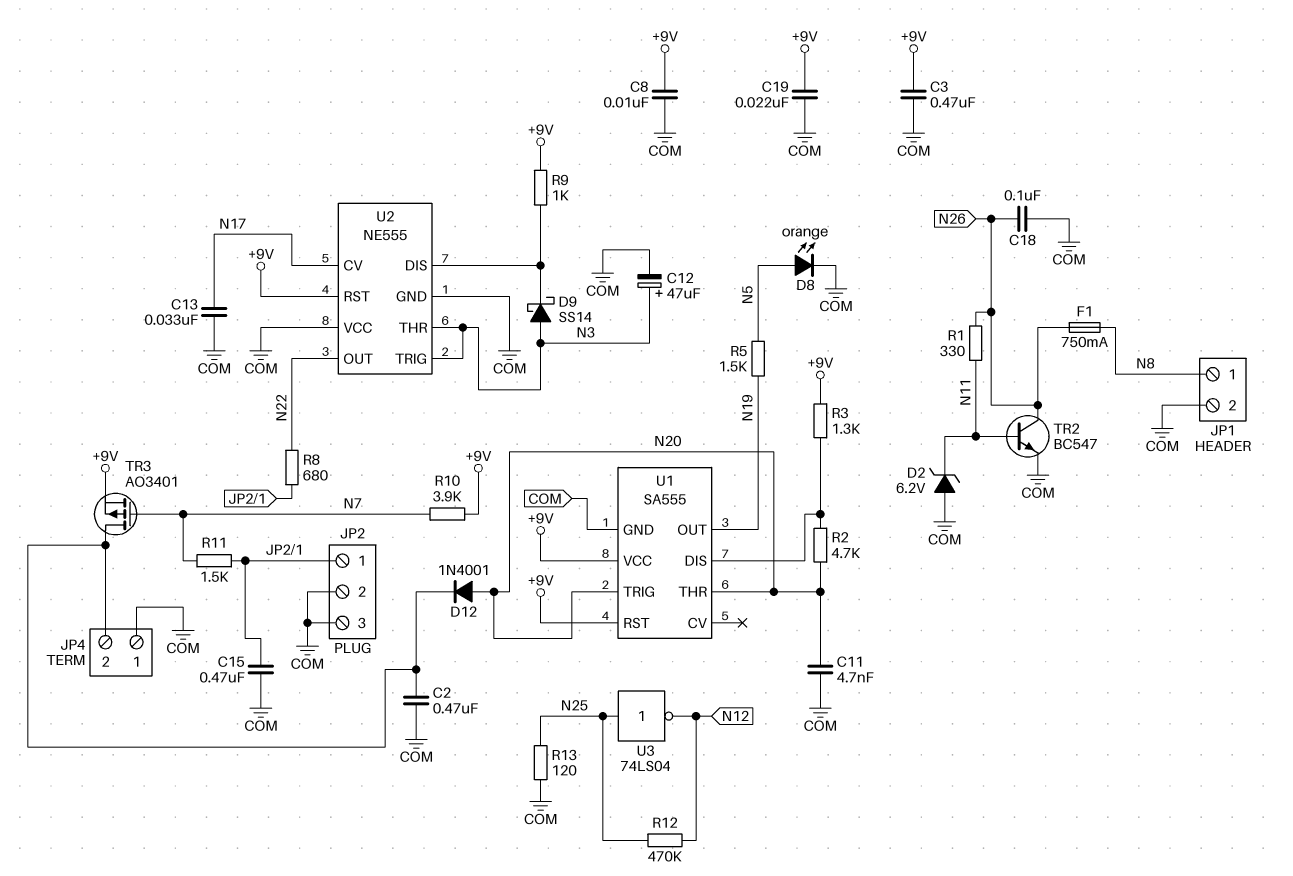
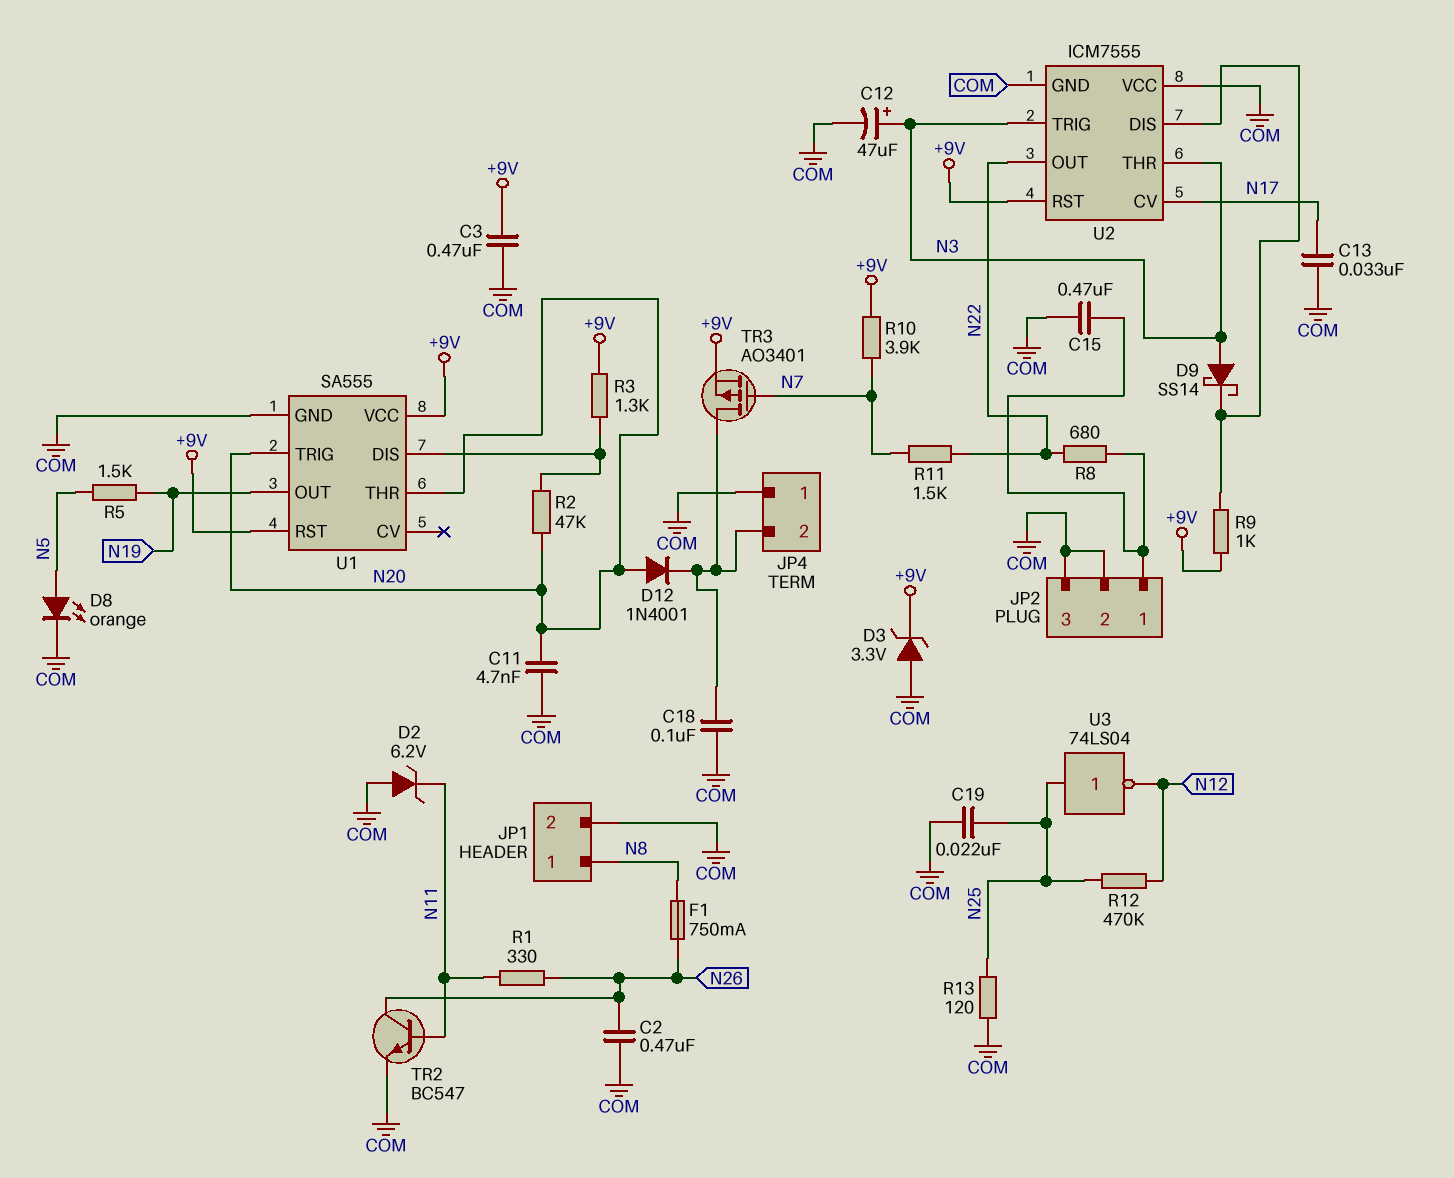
C2: 470nF (COM, JP4/2) -> 470nF (COM, N26)
C8: 10nF (+9V, COM) -> none
C18: 100nF (COM, N26) -> 100nF (COM, JP4/2)
C19: 22nF (+9V, COM) -> 22nF (COM, N25)
D3: none -> zener 3.3V (A COM, K +9V)
R2: 4.7k (N20, U1/DIS) -> 47k (N20, U1/DIS)
R11: 1.5k (JP2/1, N7) -> 1.5k (N7, N22)
U2: NE555 -> ICM7555

